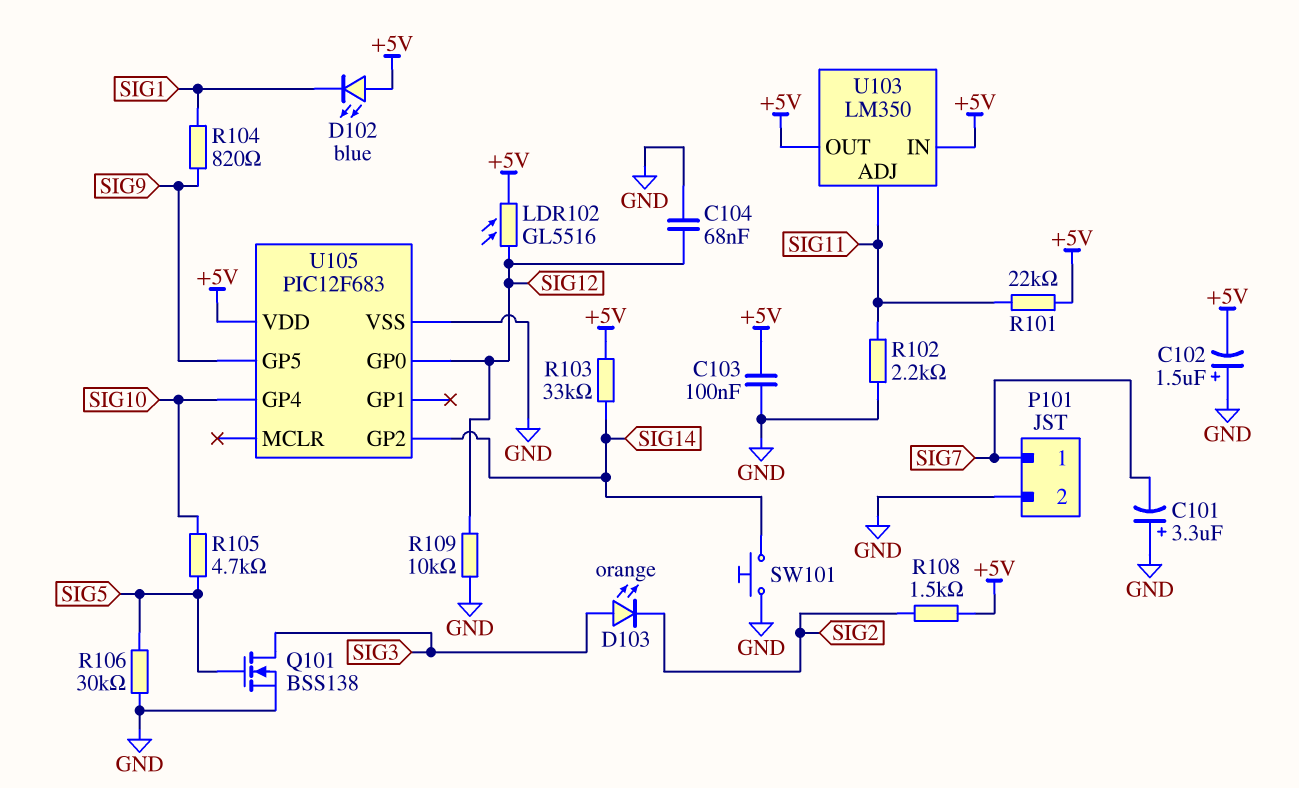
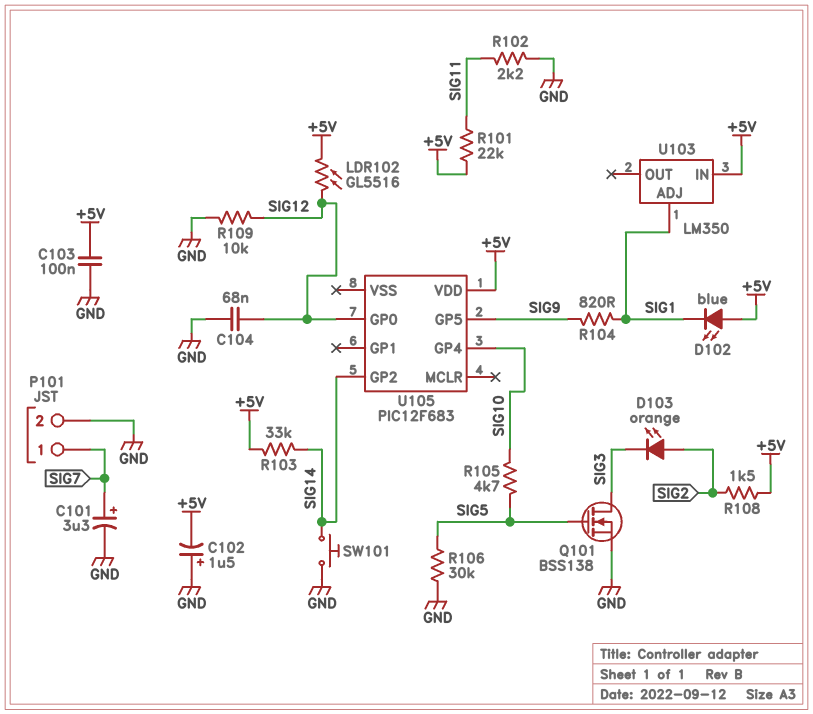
C101: 3.3uF (plus GND, minus SIG7) -> 3.3uF (plus SIG7, minus GND)
D103: LED orange (A SIG3, K SIG2) -> LED orange (A SIG2, K SIG3)
U103 pin ADJ: SIG11 -> SIG1
U103 pin OUT: +5V -> none
U105 pin VSS: GND -> none

